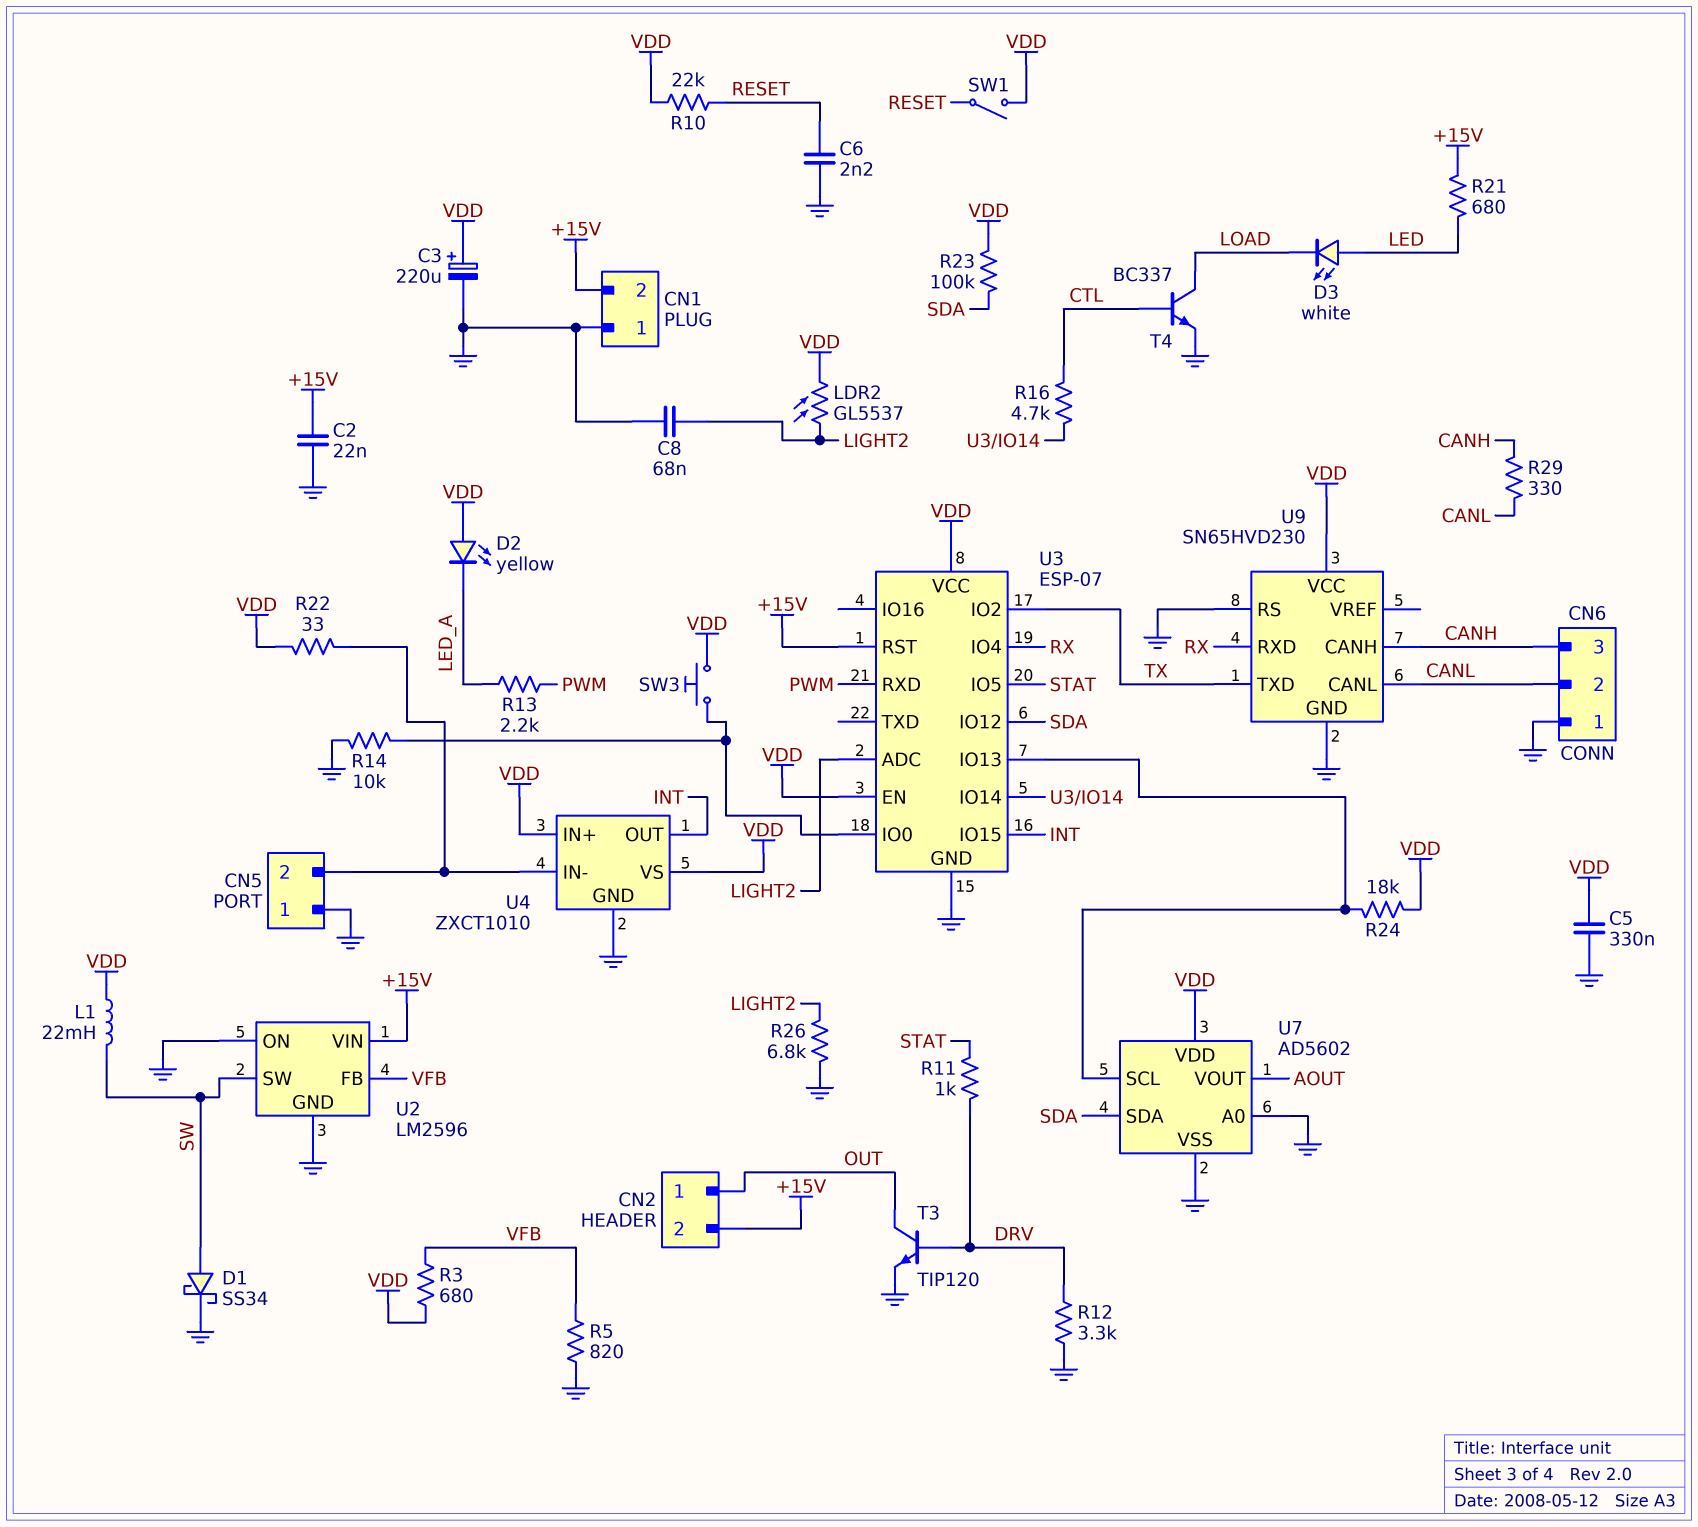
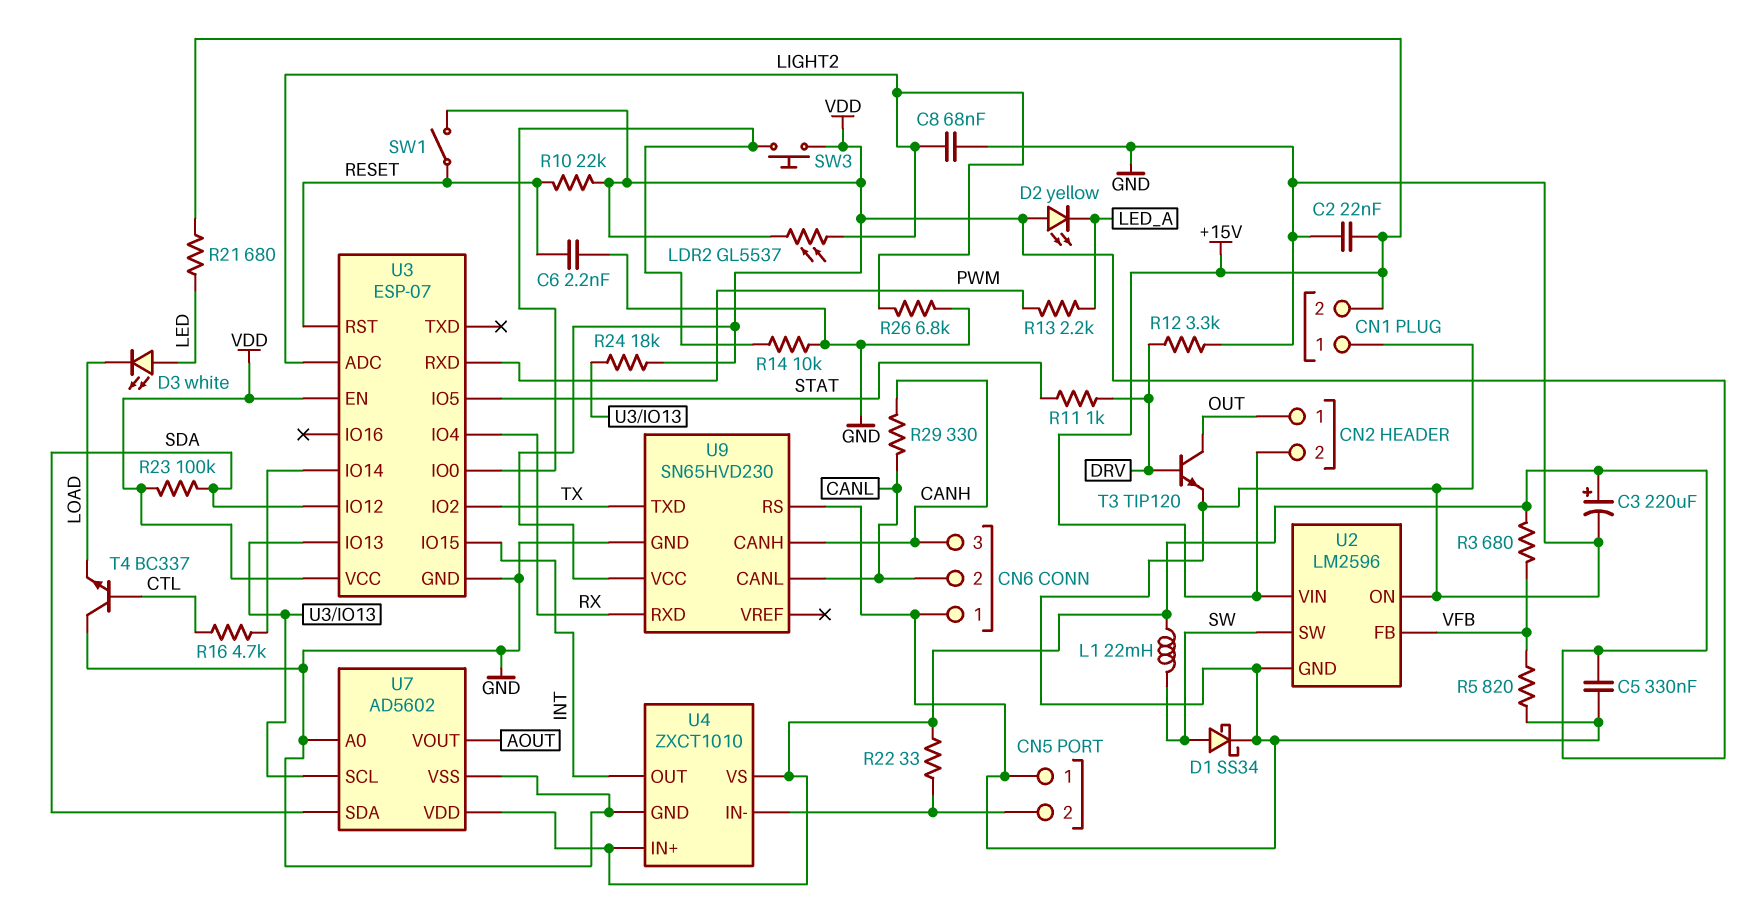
T4: NPN BC337 (B CTL, C LOAD, E GND) -> NPN BC337 (B CTL, C GND, E LOAD)
U3 pin RST: +15V -> RESET

